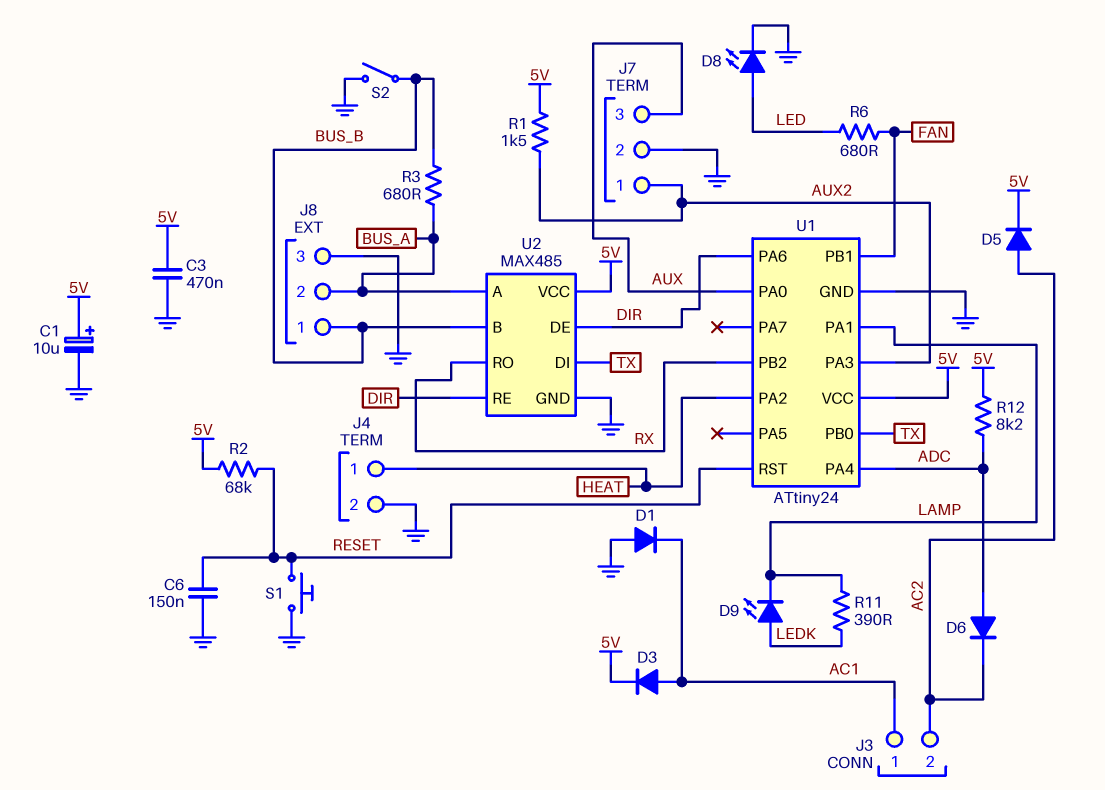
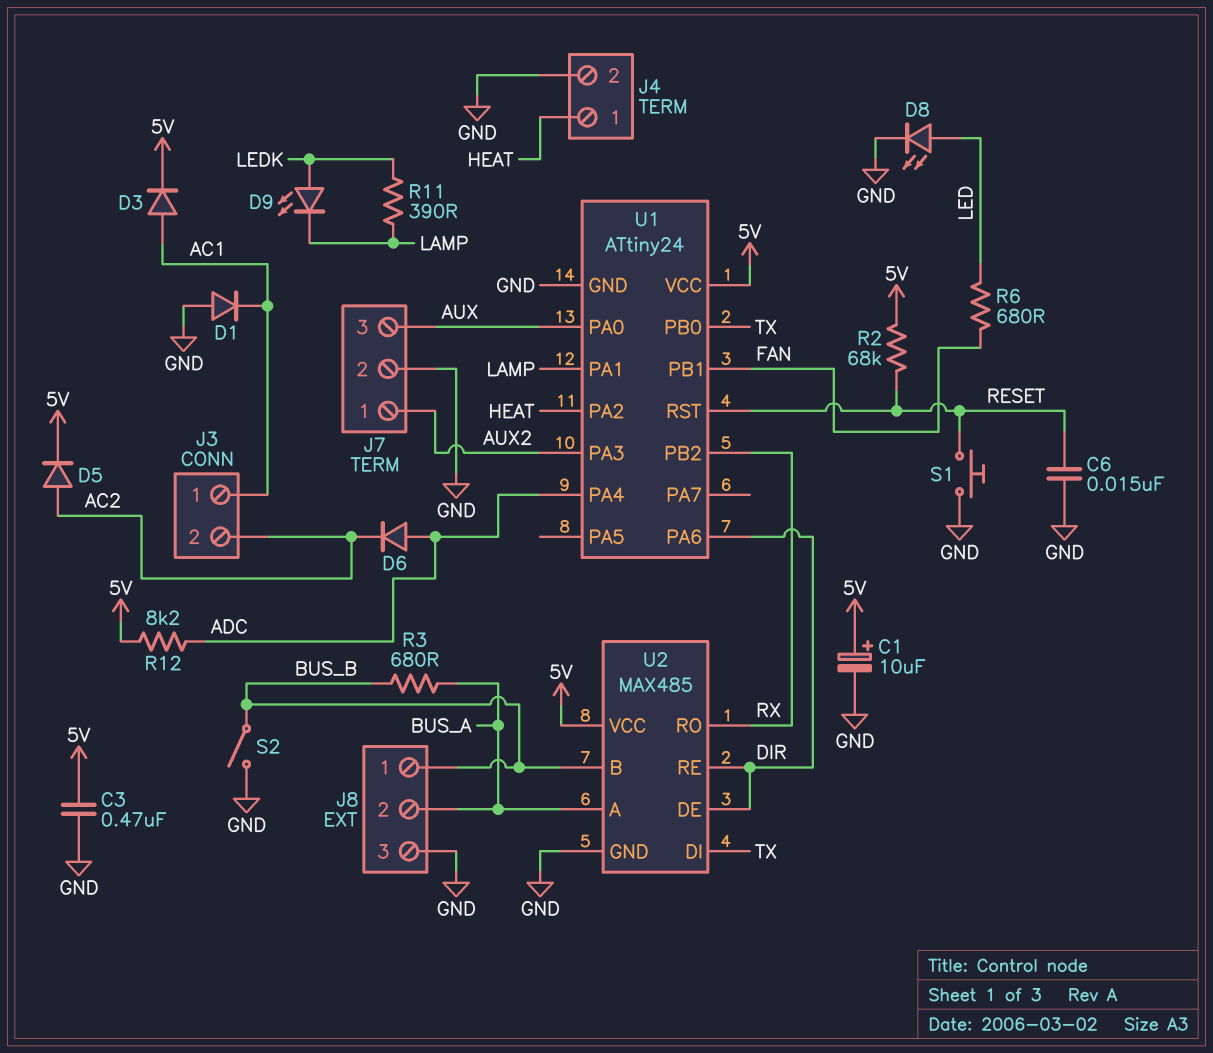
C6: 150nF (GND, RESET) -> 15nF (GND, RESET)
R1: 1.5k (5V, AUX2) -> none

